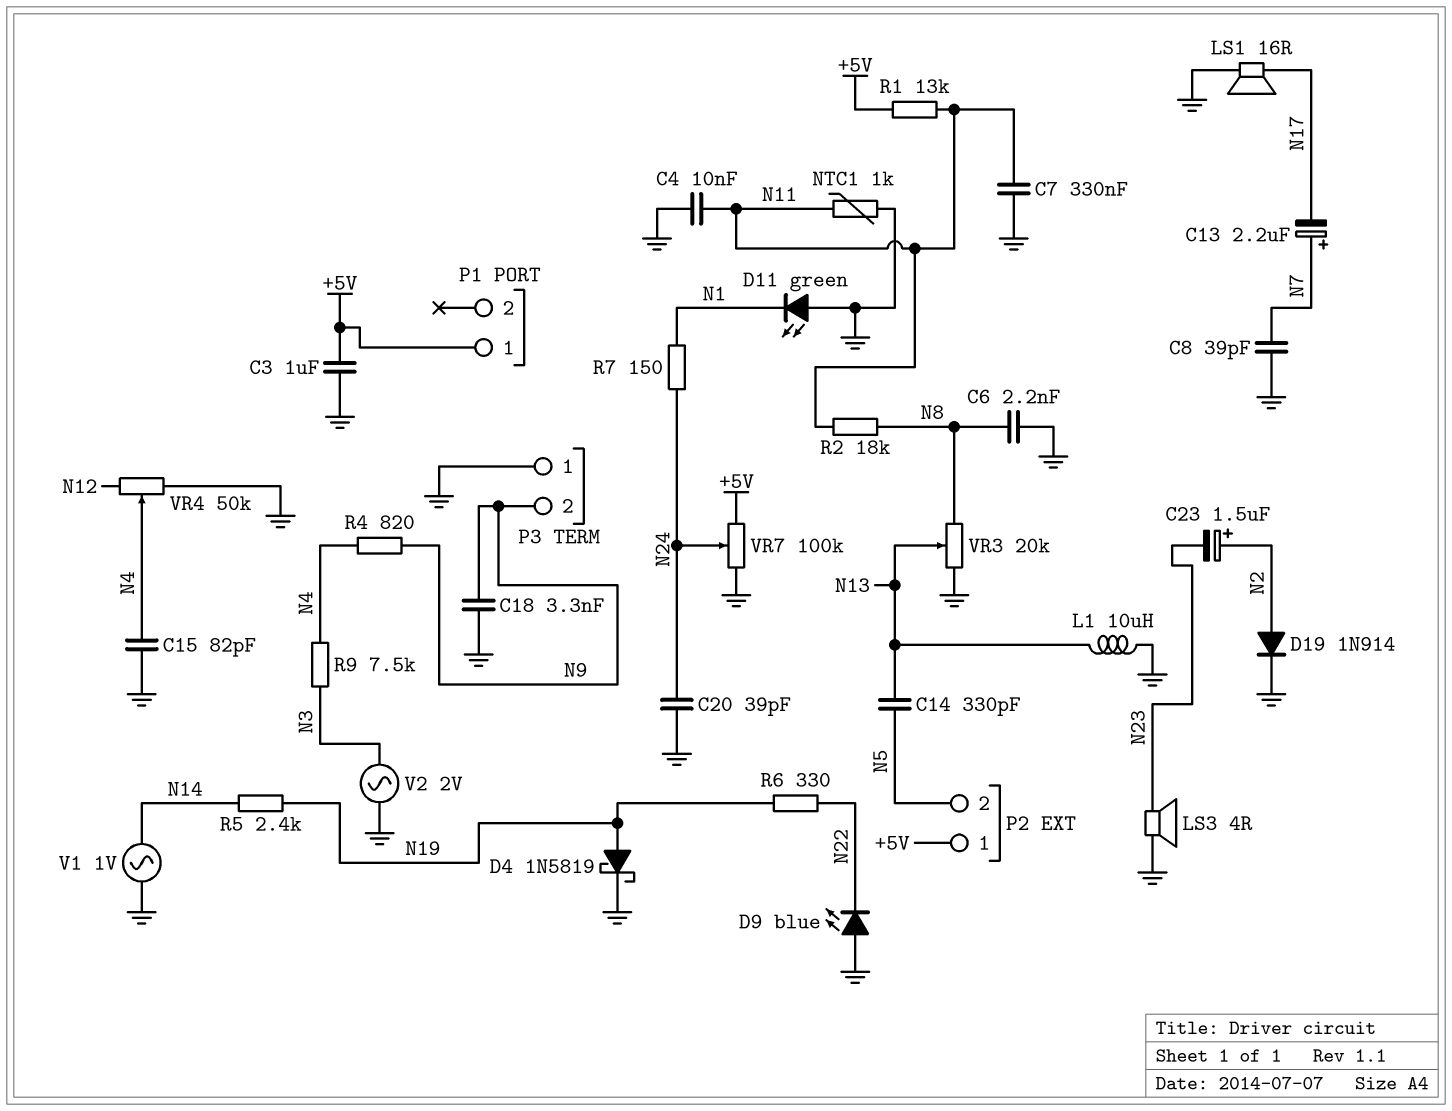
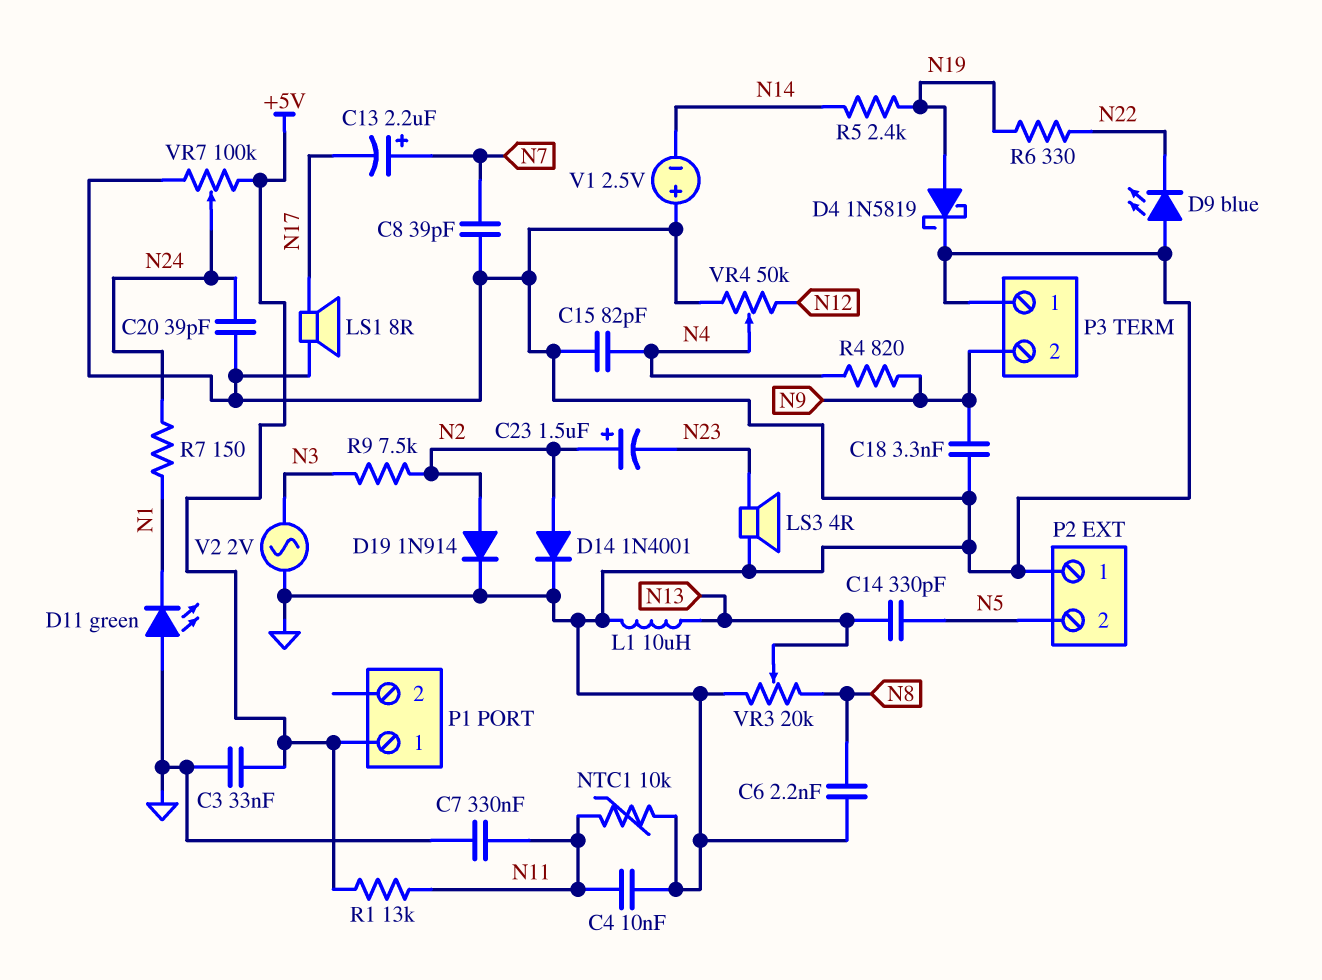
C3: 1uF (+5V, GND) -> 33nF (+5V, GND)
D14: none -> diode 1N4001 (A N2, K GND)
LS1: speaker 16R (GND, N17) -> speaker 8R (GND, N17)
NTC1: 1k (GND, N11) -> 10k (GND, N11)
P2 pin 1: +5V -> GND
R2: 18k (N8, N11) -> none
R9: 7.5k (N3, N4) -> 7.5k (N2, N3)
V1: AC 1V (GND, N14) -> 2.5V (plus GND, minus N14)

